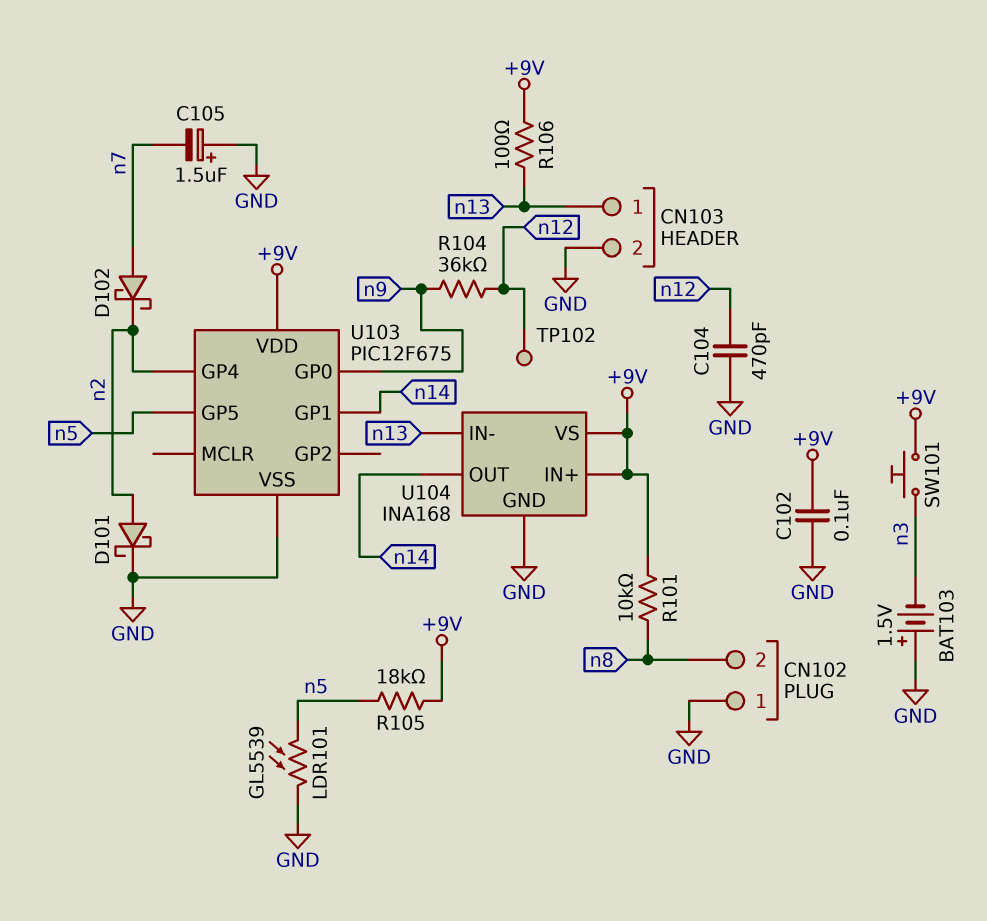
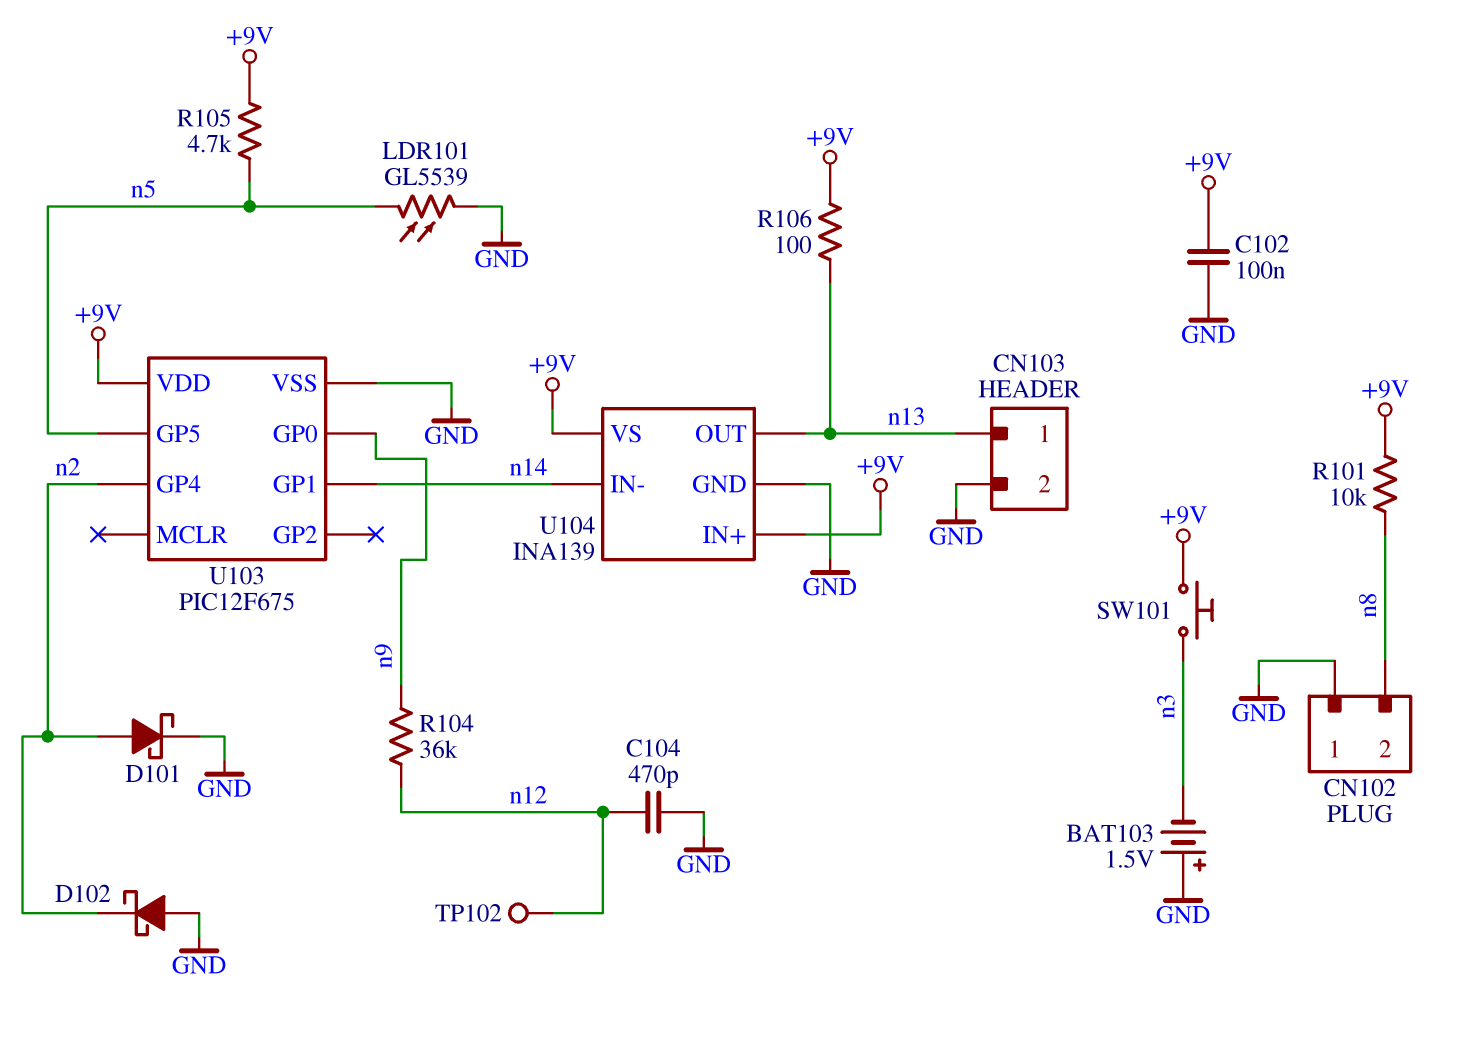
C105: 1.5uF (plus GND, minus n7) -> none
D102: schottky (A n7, K n2) -> schottky (A GND, K n2)
R105: 18k (+9V, n5) -> 4.7k (+9V, n5)
U104: INA168 -> INA139
U104 pin IN-: n13 -> n14
U104 pin OUT: n14 -> n13

